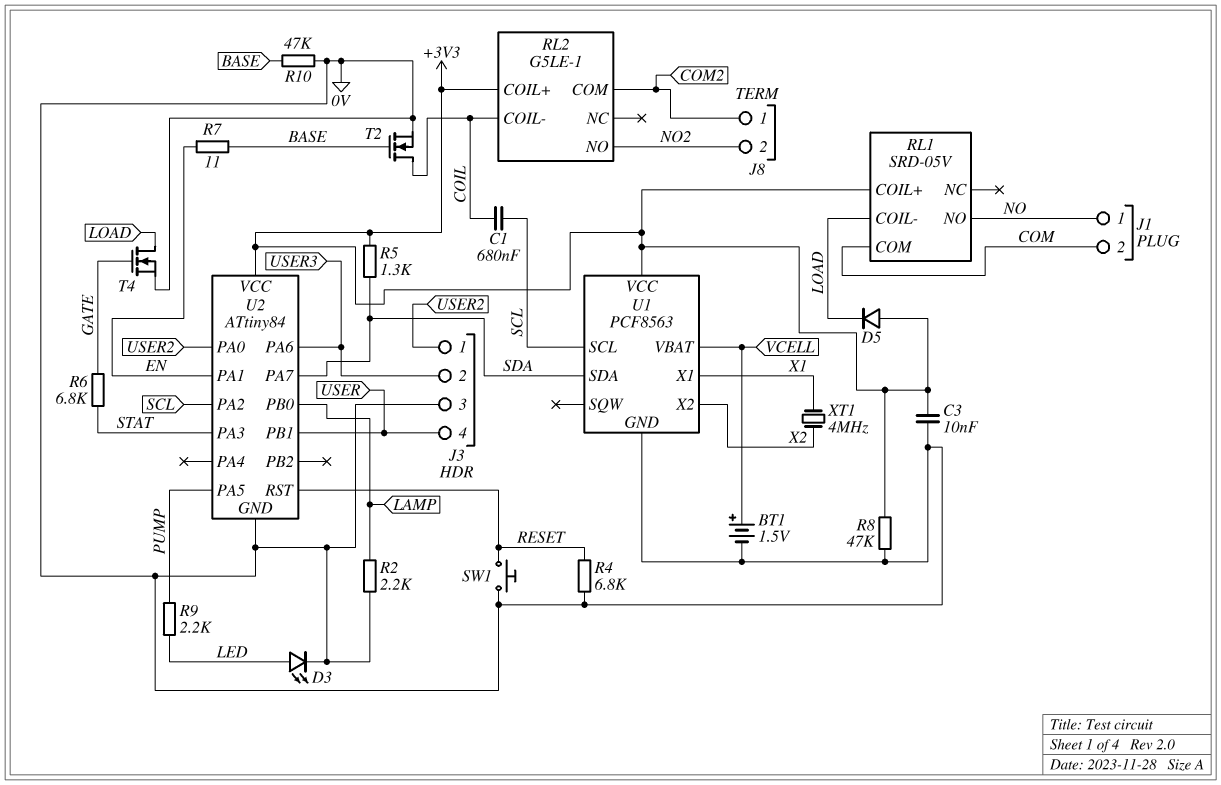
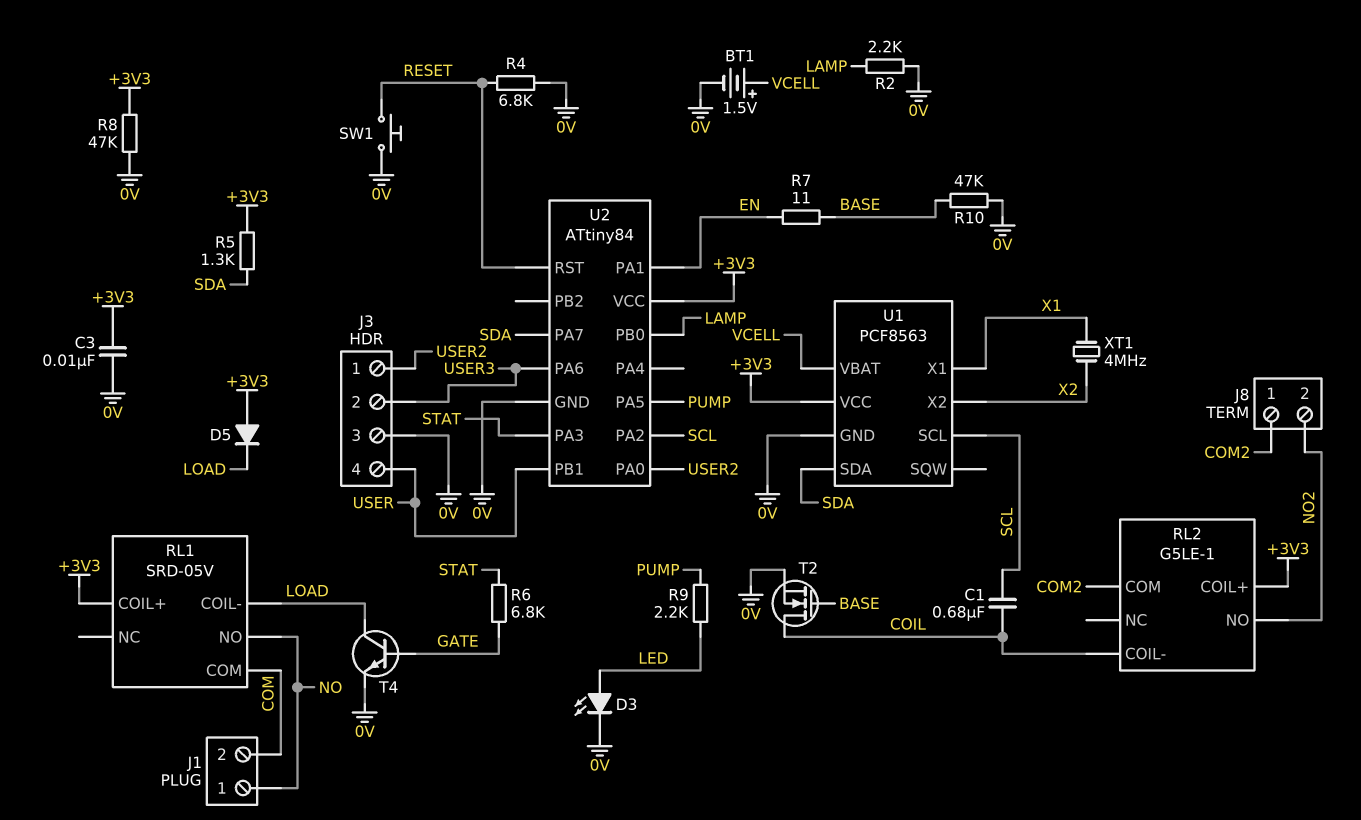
T4: NMOS (G GATE, D LOAD, S 0V) -> NPN (B GATE, C LOAD, E 0V)

